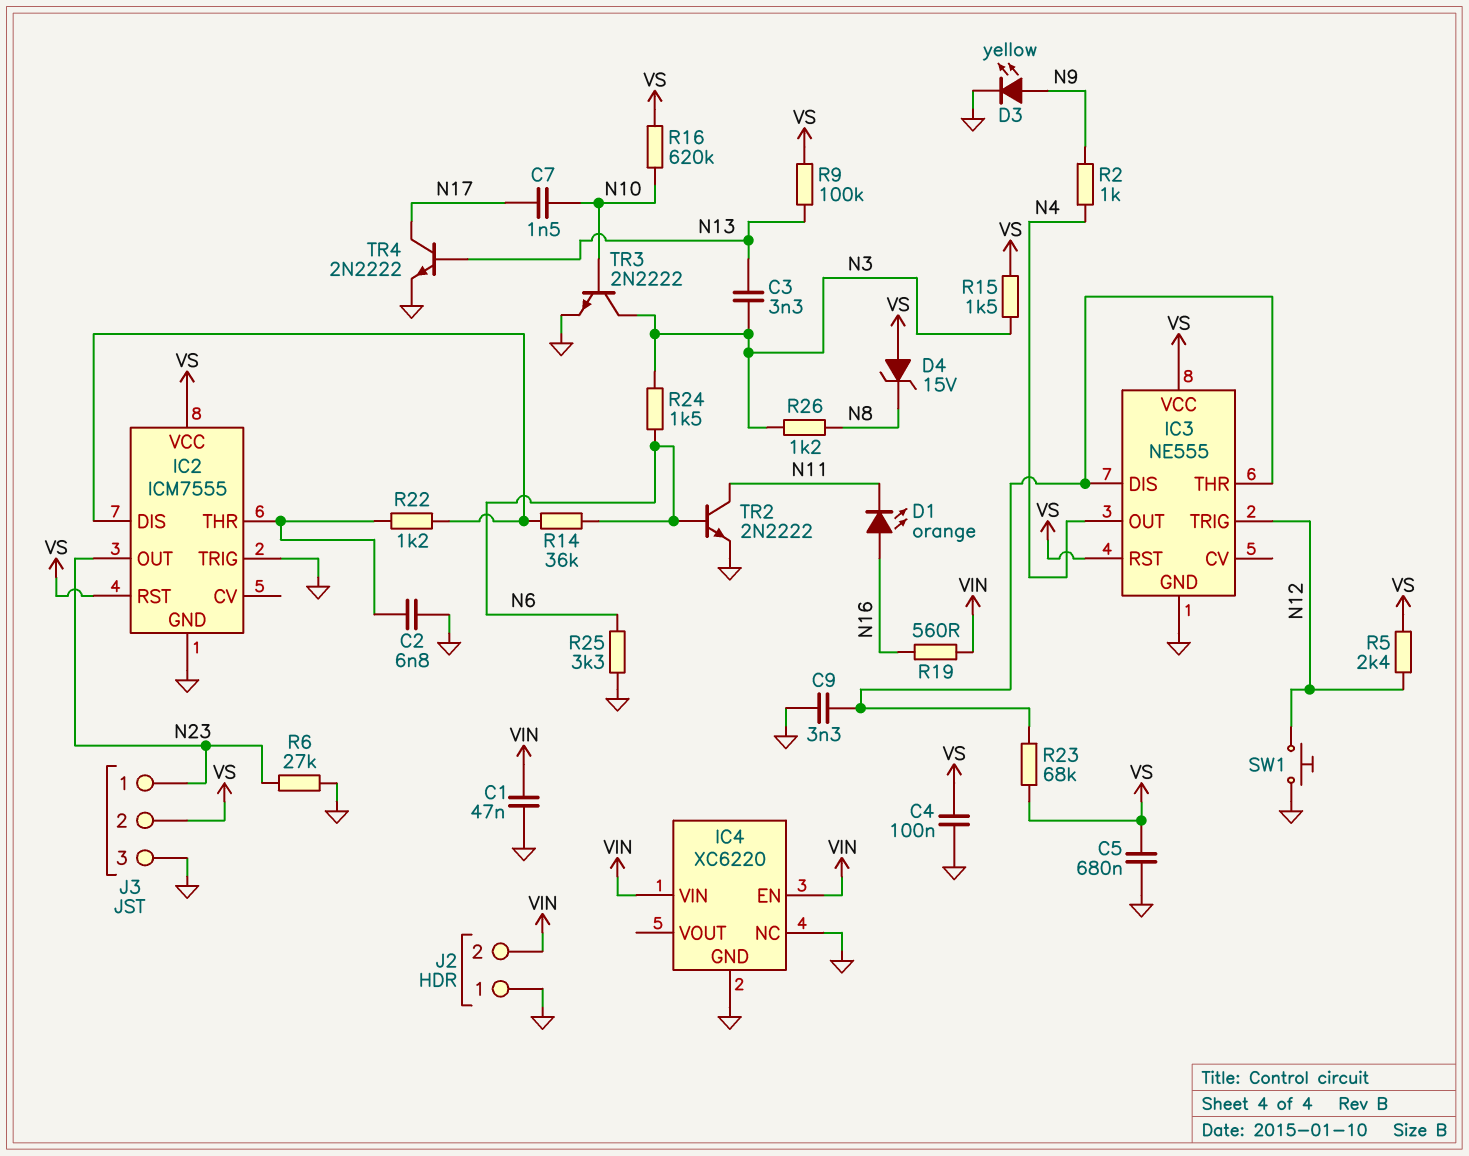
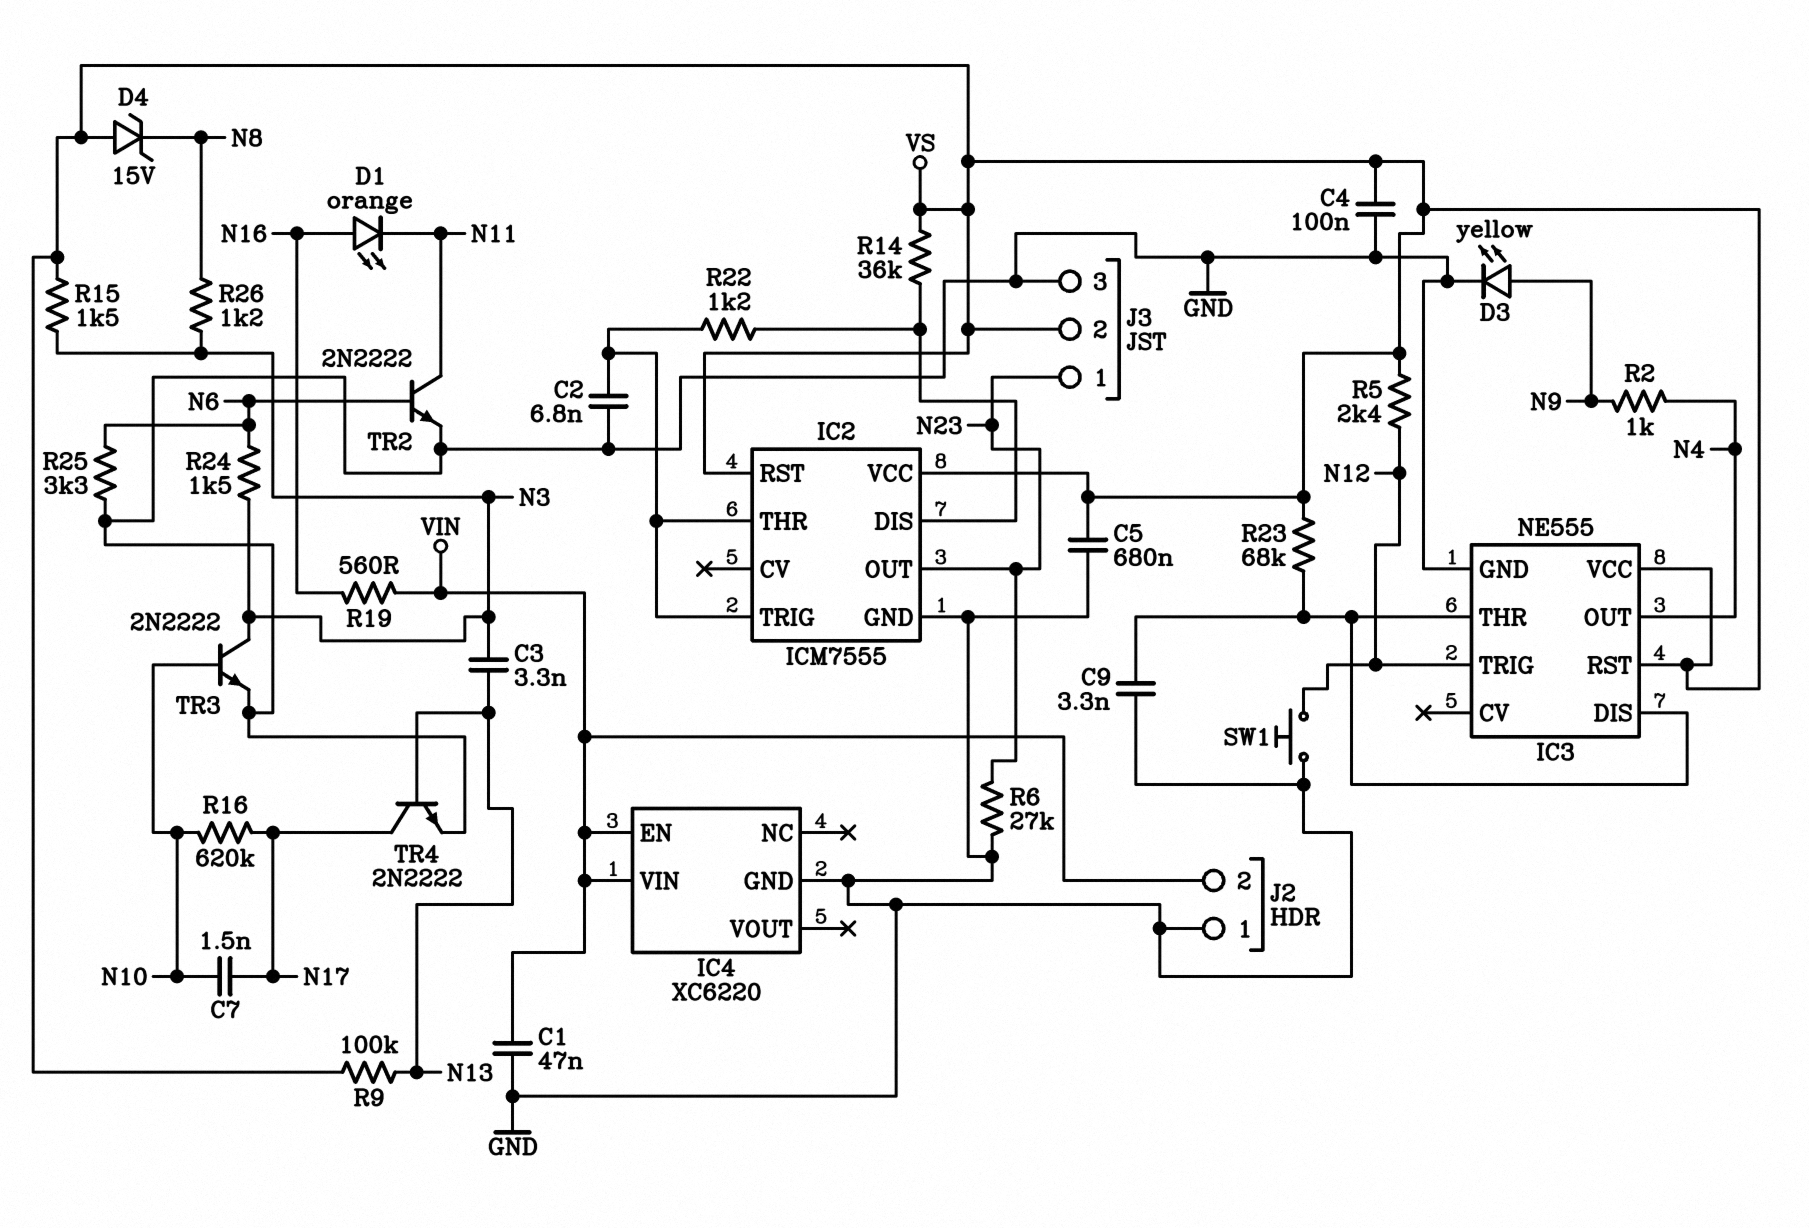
IC2 pin TRIG: GND -> IC2/THR
IC4 pin NC: GND -> none
R14: 36k (IC2/DIS, N6) -> 36k (IC2/DIS, VS)
R16: 620k (N10, VS) -> 620k (N10, N17)

